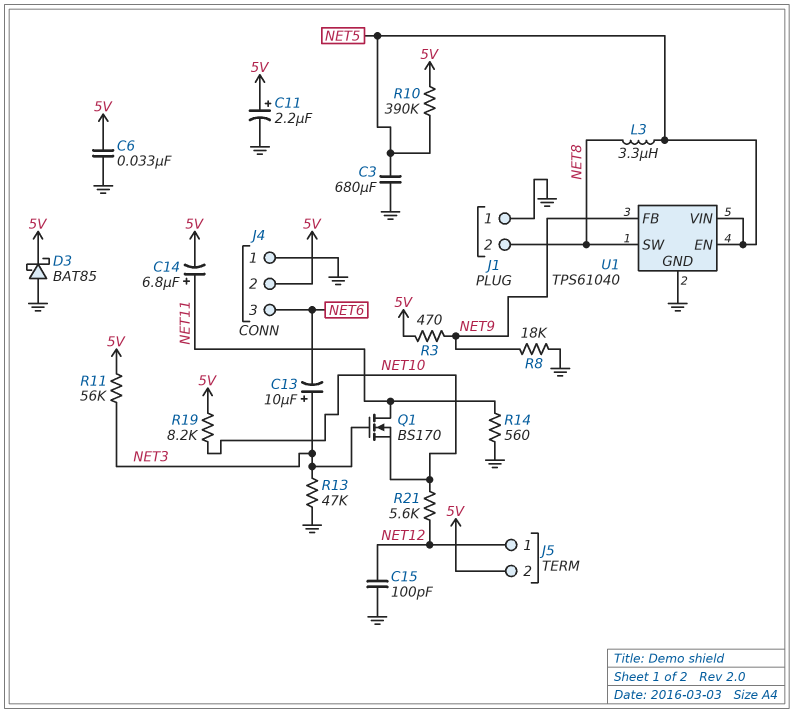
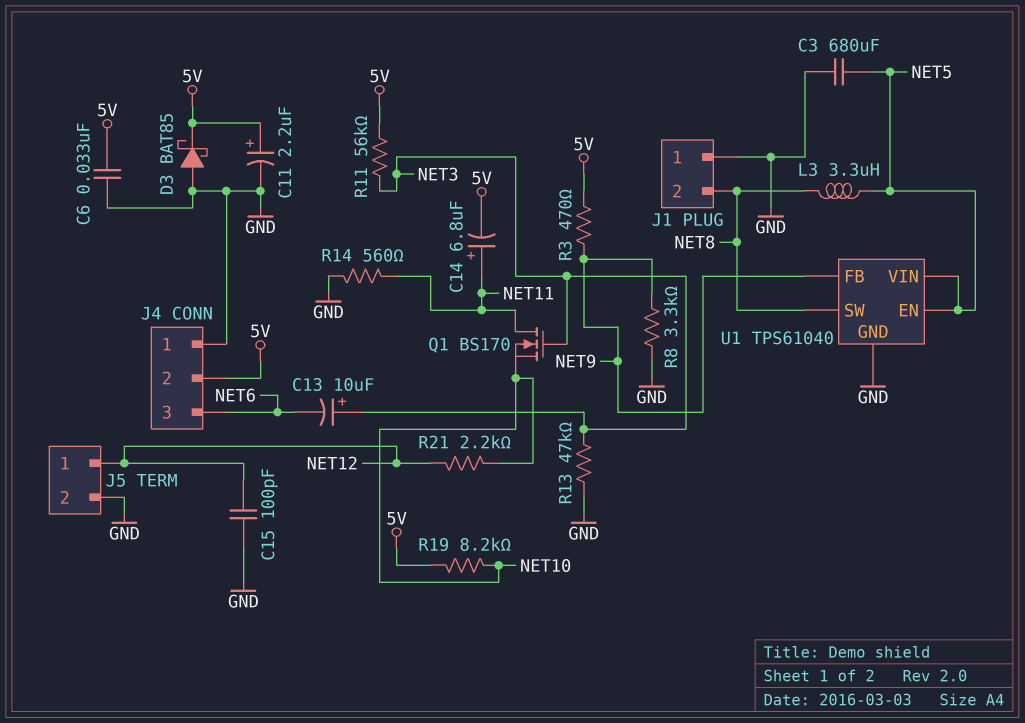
J5 pin 2: 5V -> GND
R8: 18k (GND, NET9) -> 3.3k (GND, NET9)
R10: 390k (5V, NET5) -> none
R21: 5.6k (NET10, NET12) -> 2.2k (NET10, NET12)

